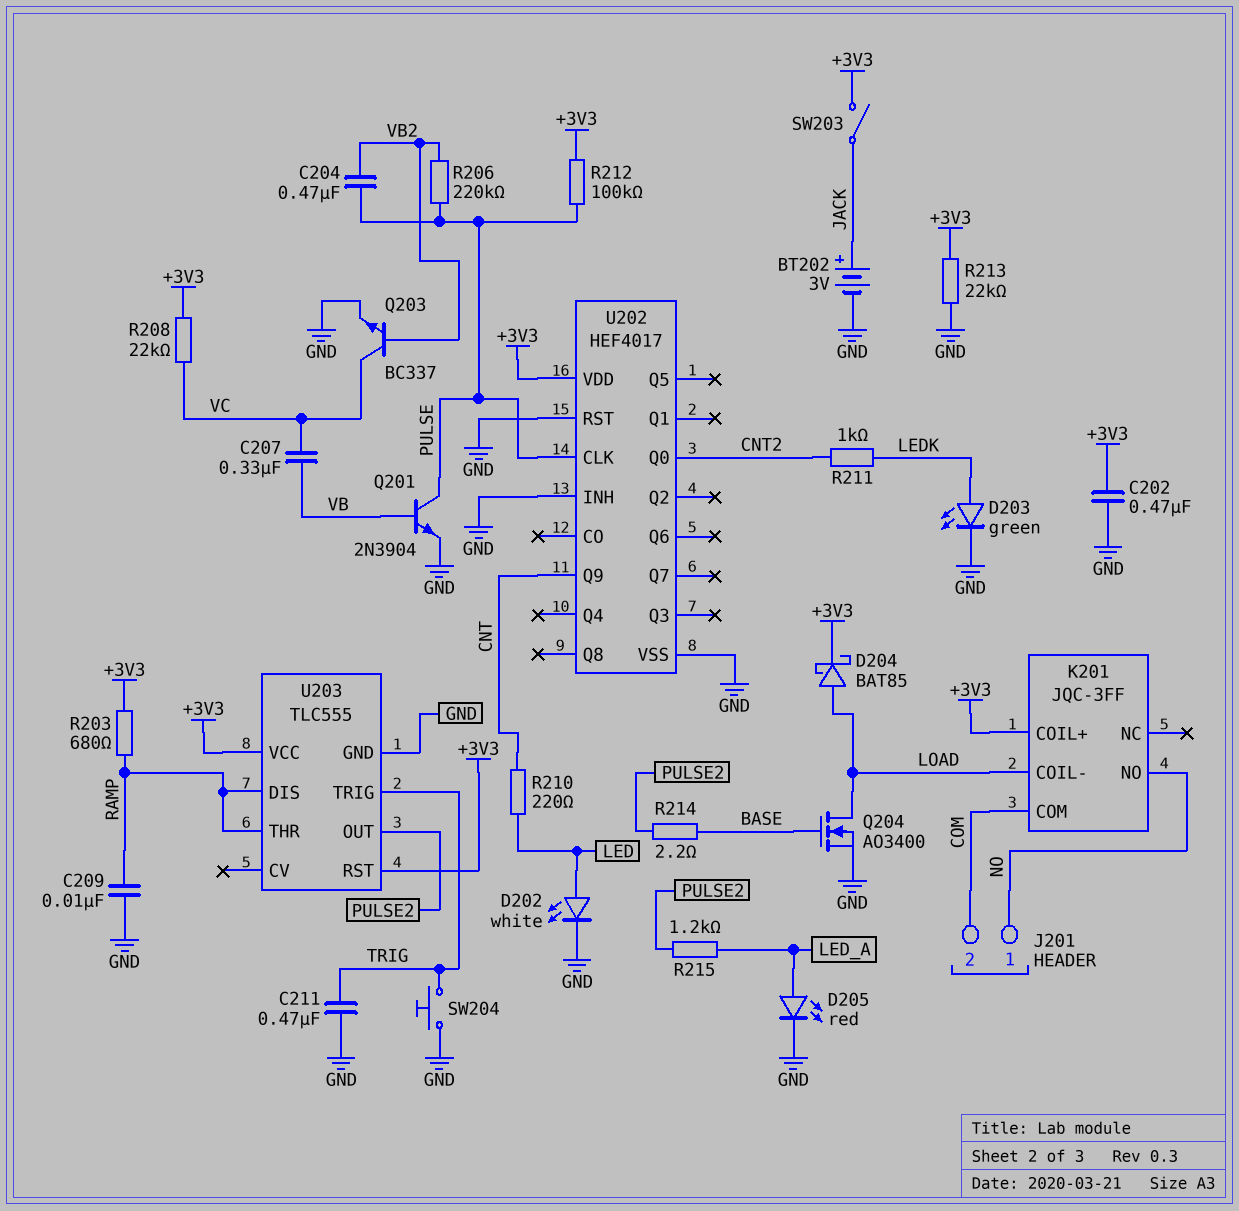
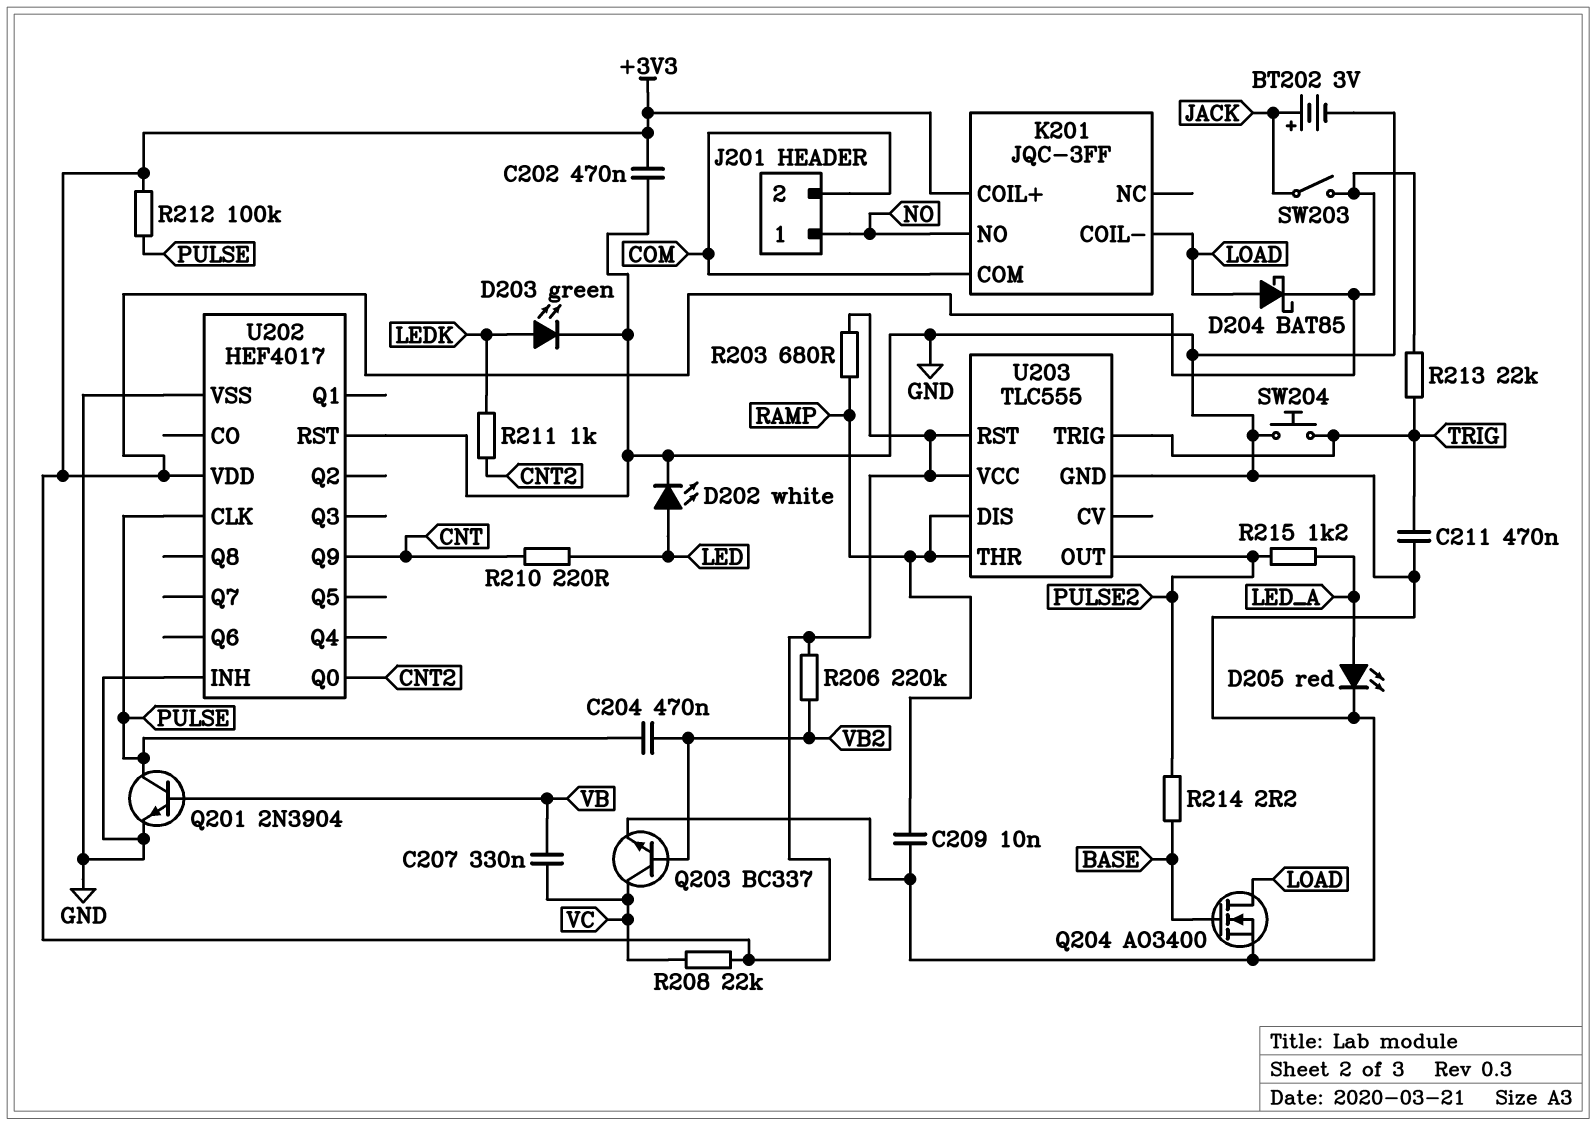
R206: 220k (PULSE, VB2) -> 220k (+3V3, VB2)
R213: 22k (+3V3, GND) -> 22k (+3V3, TRIG)

